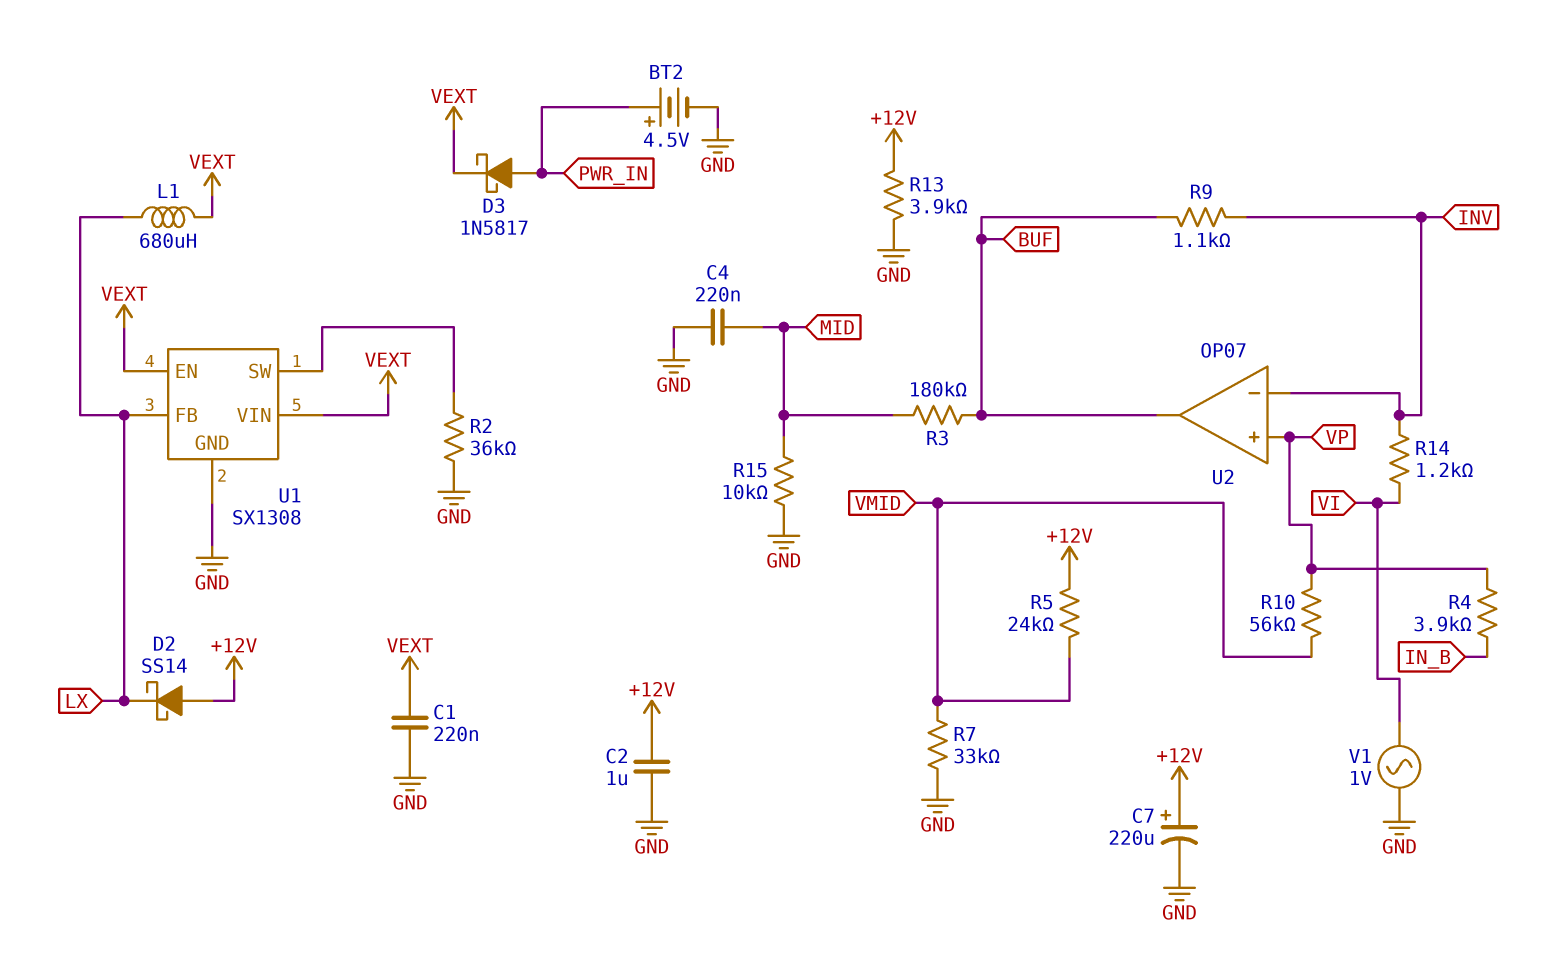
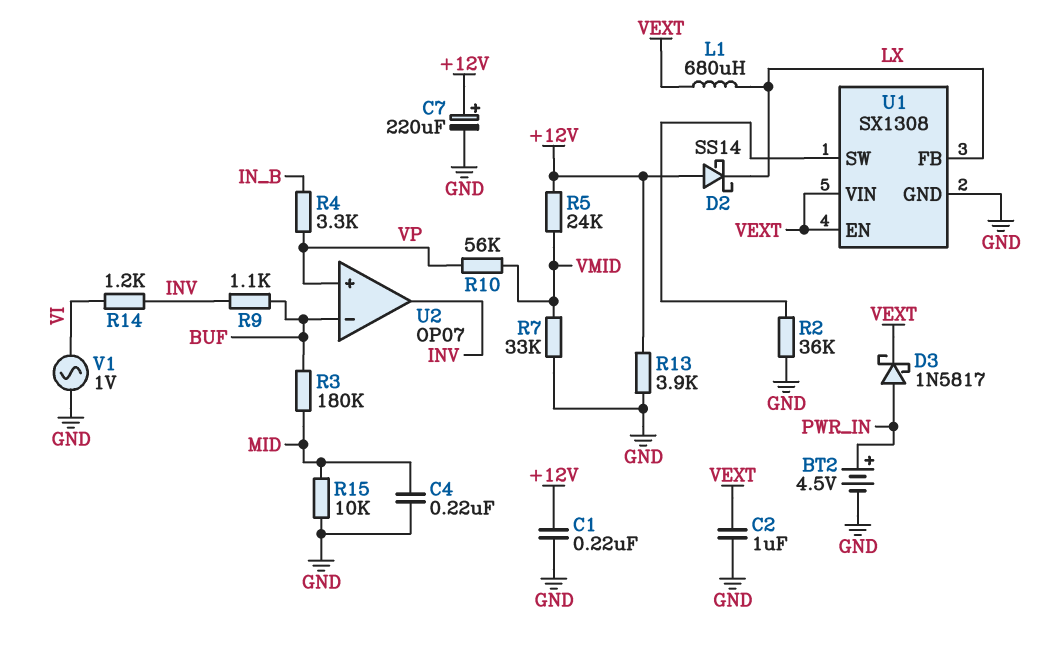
C1: 220nF (GND, VEXT) -> 220nF (+12V, GND)
C2: 1uF (+12V, GND) -> 1uF (GND, VEXT)
R4: 3.9k (IN_B, VP) -> 3.3k (IN_B, VP)
U2 pin in-: INV -> BUF
U2 pin out: BUF -> INV

